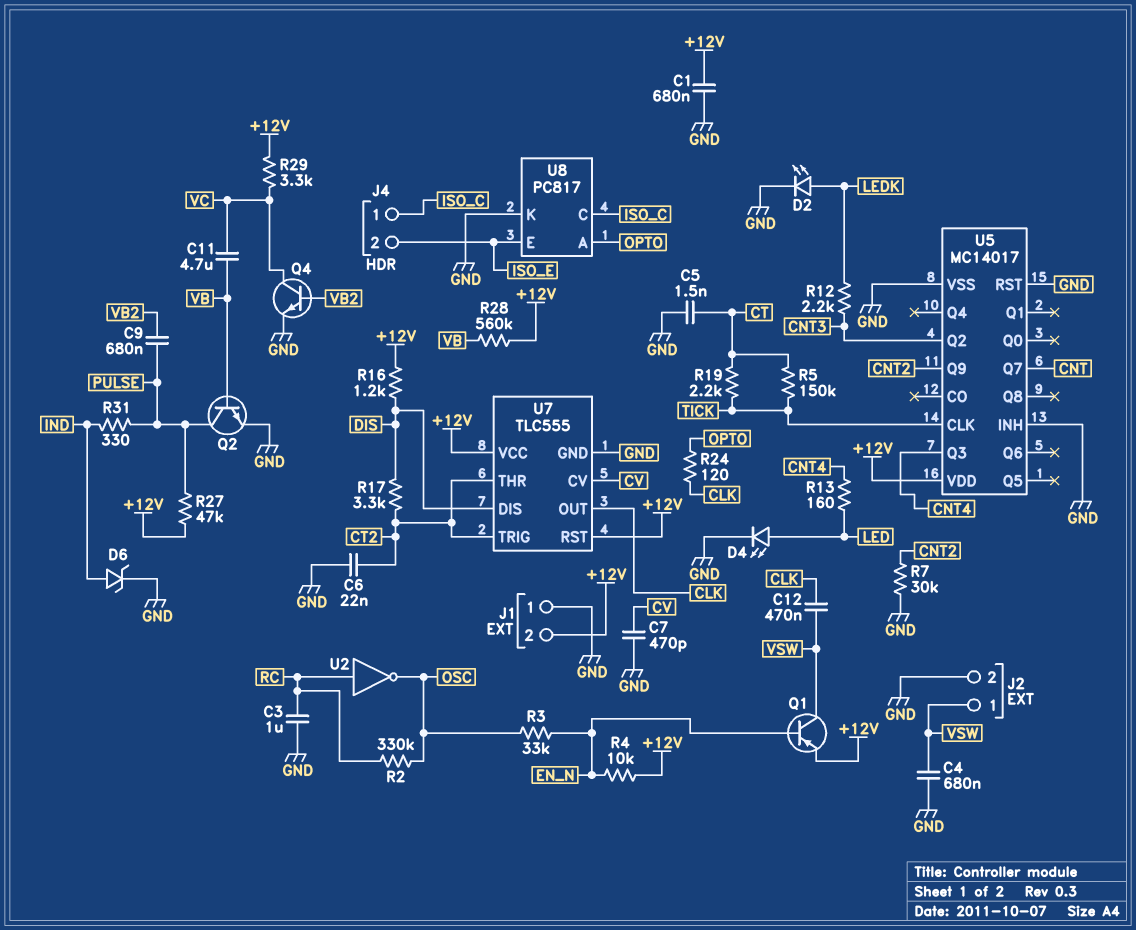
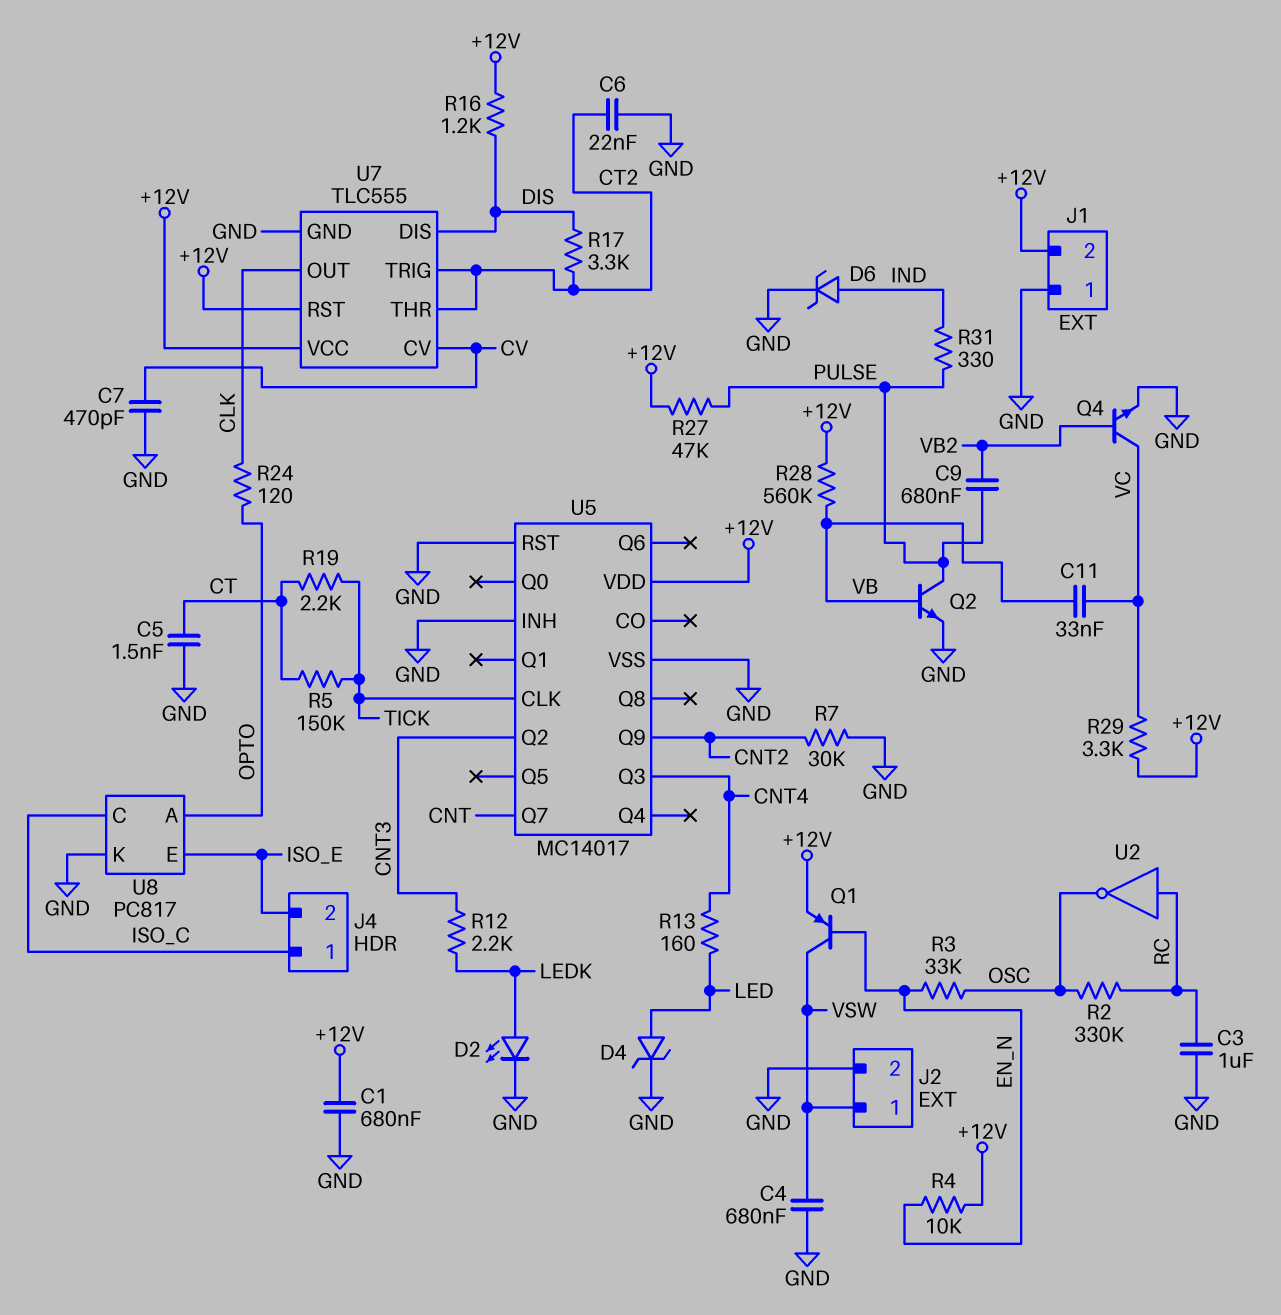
C11: 4.7uF (VB, VC) -> 33nF (VB, VC)
C12: 470nF (CLK, VSW) -> none
D4: LED (A LED, K GND) -> zener (A LED, K GND)

